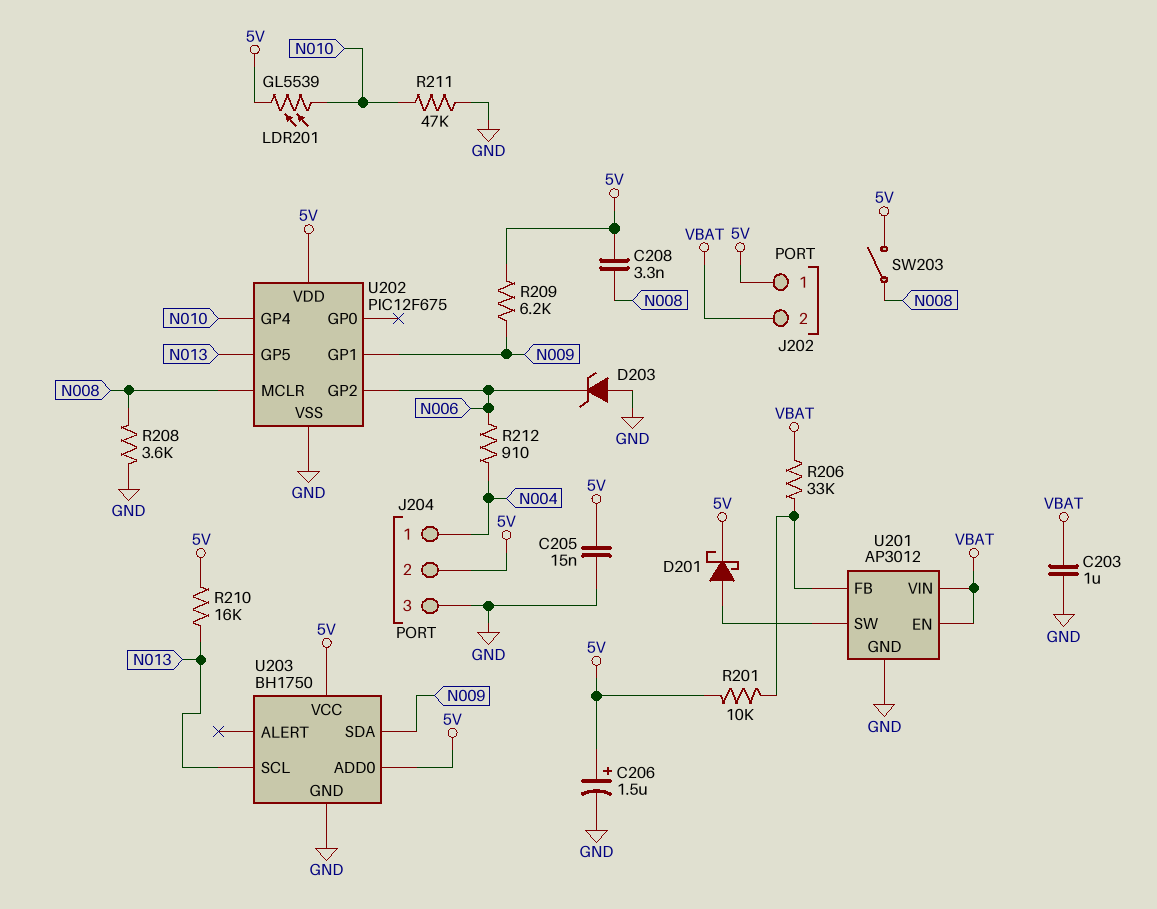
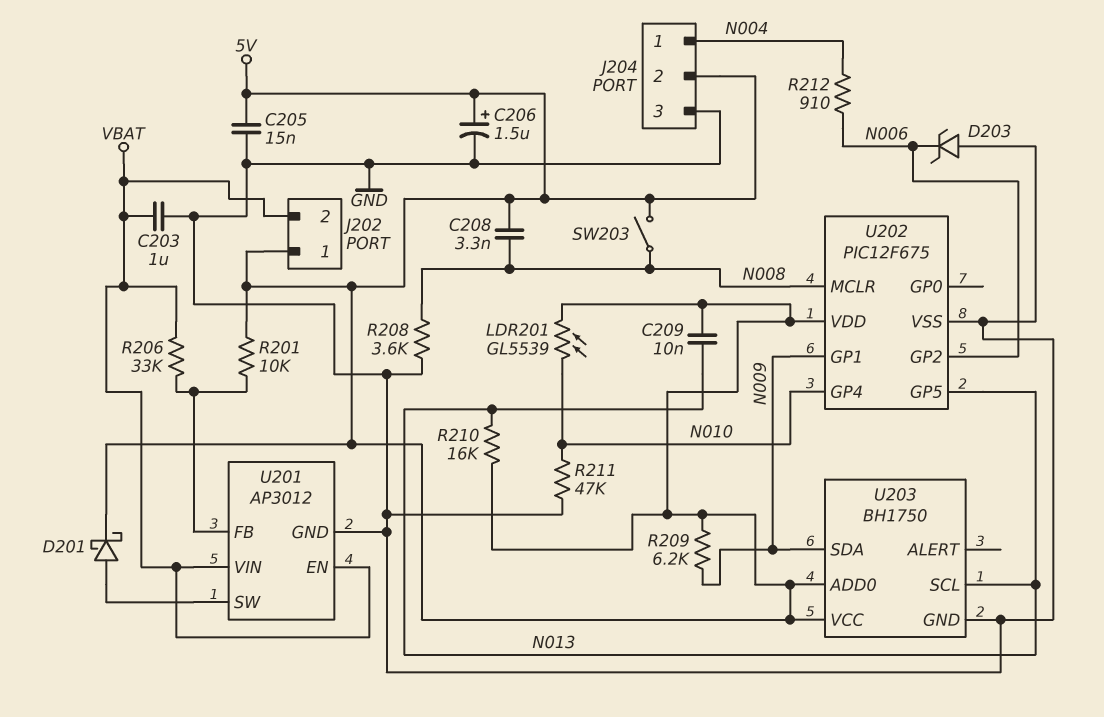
C209: none -> 10nF (5V, N013)

